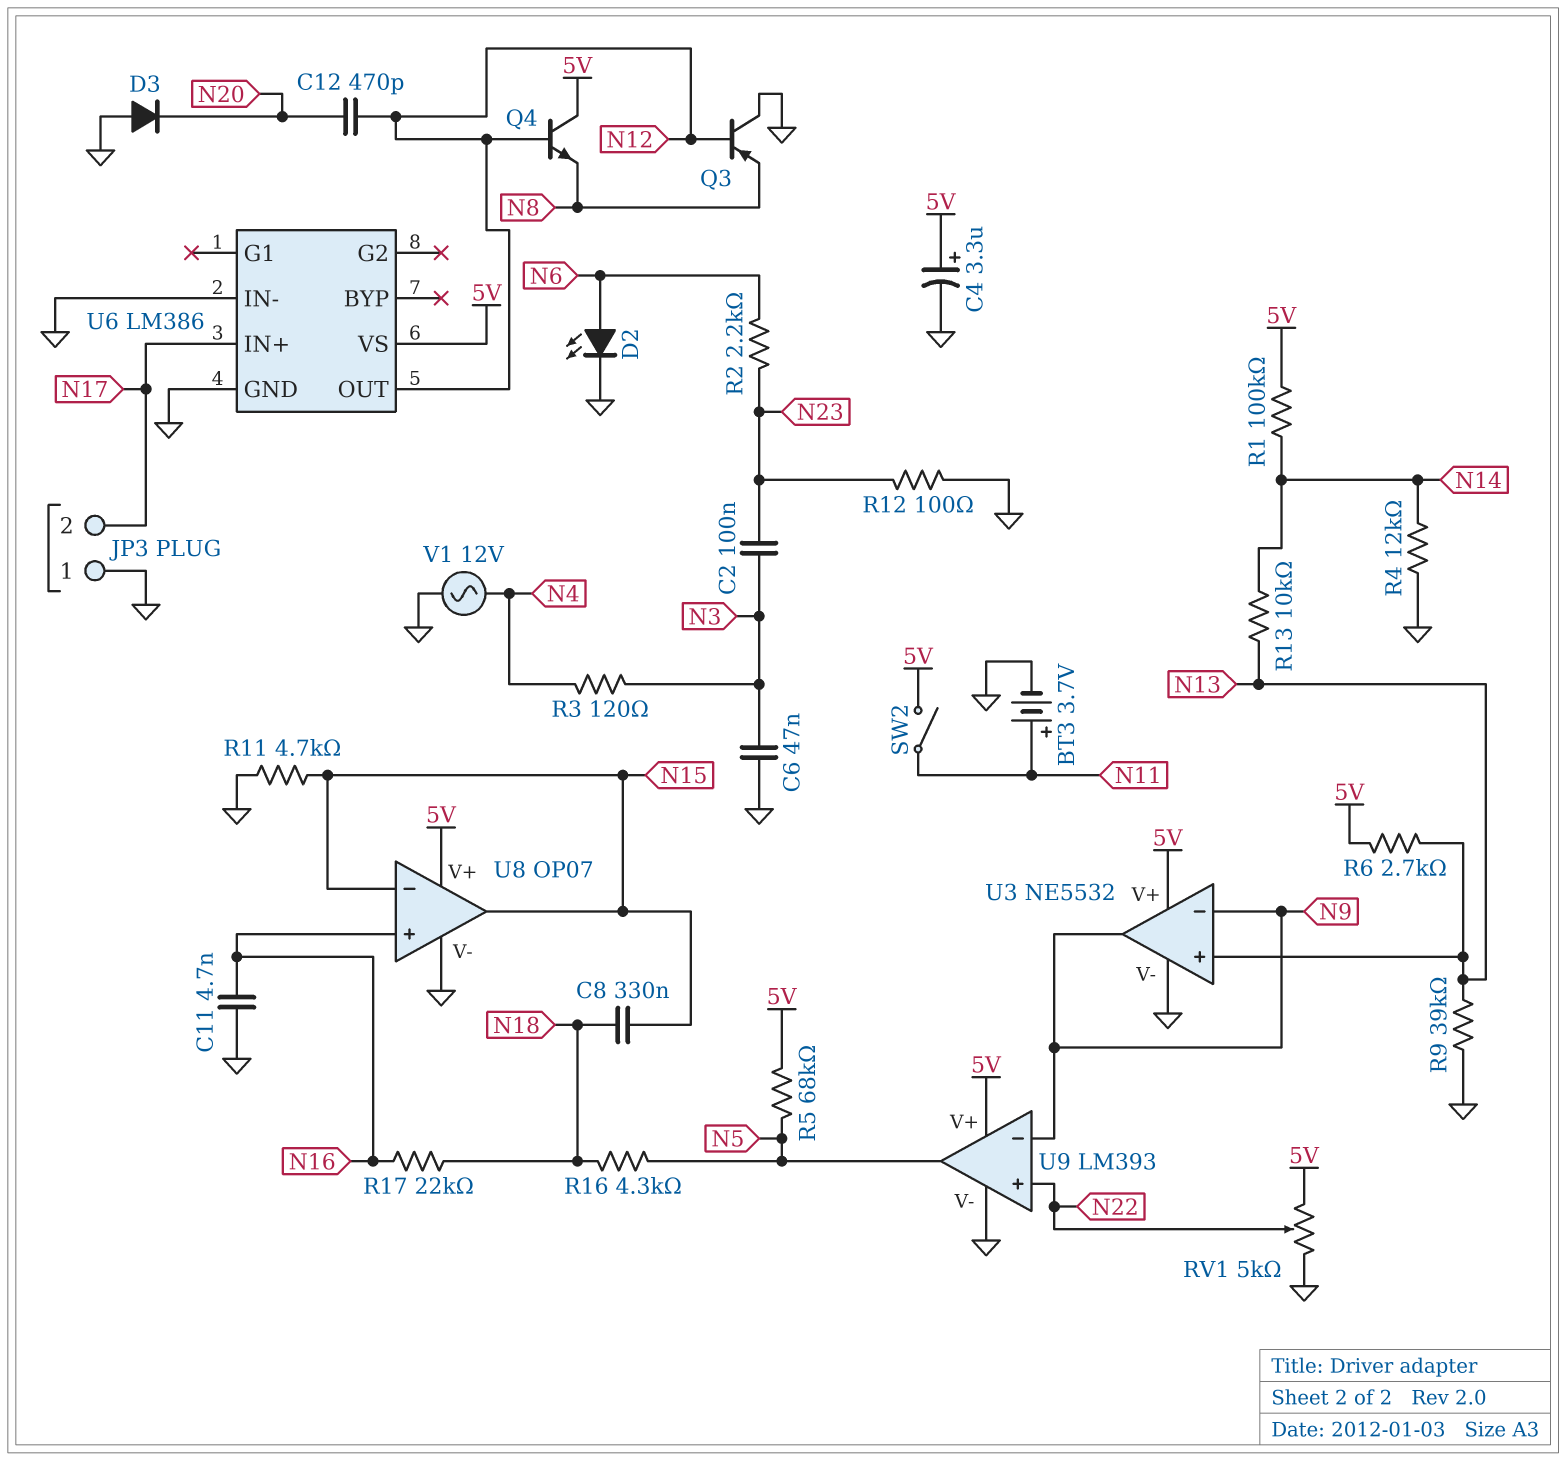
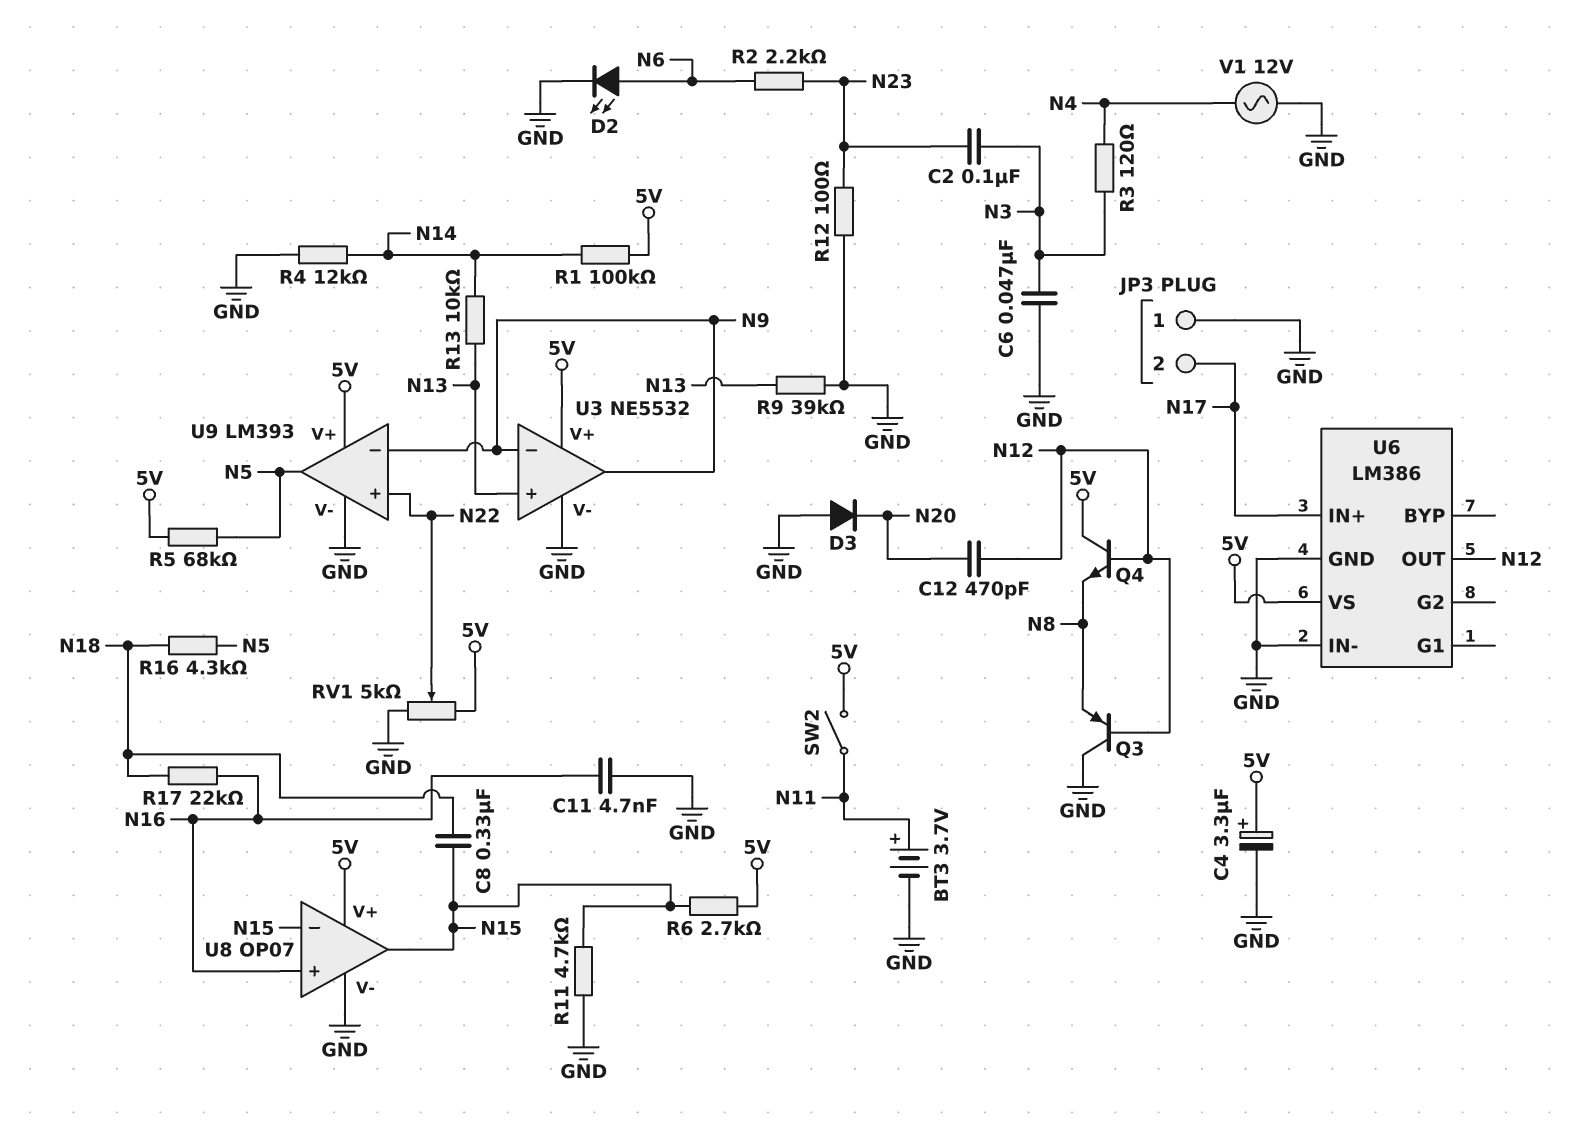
R6: 2.7k (5V, N13) -> 2.7k (5V, N15)

